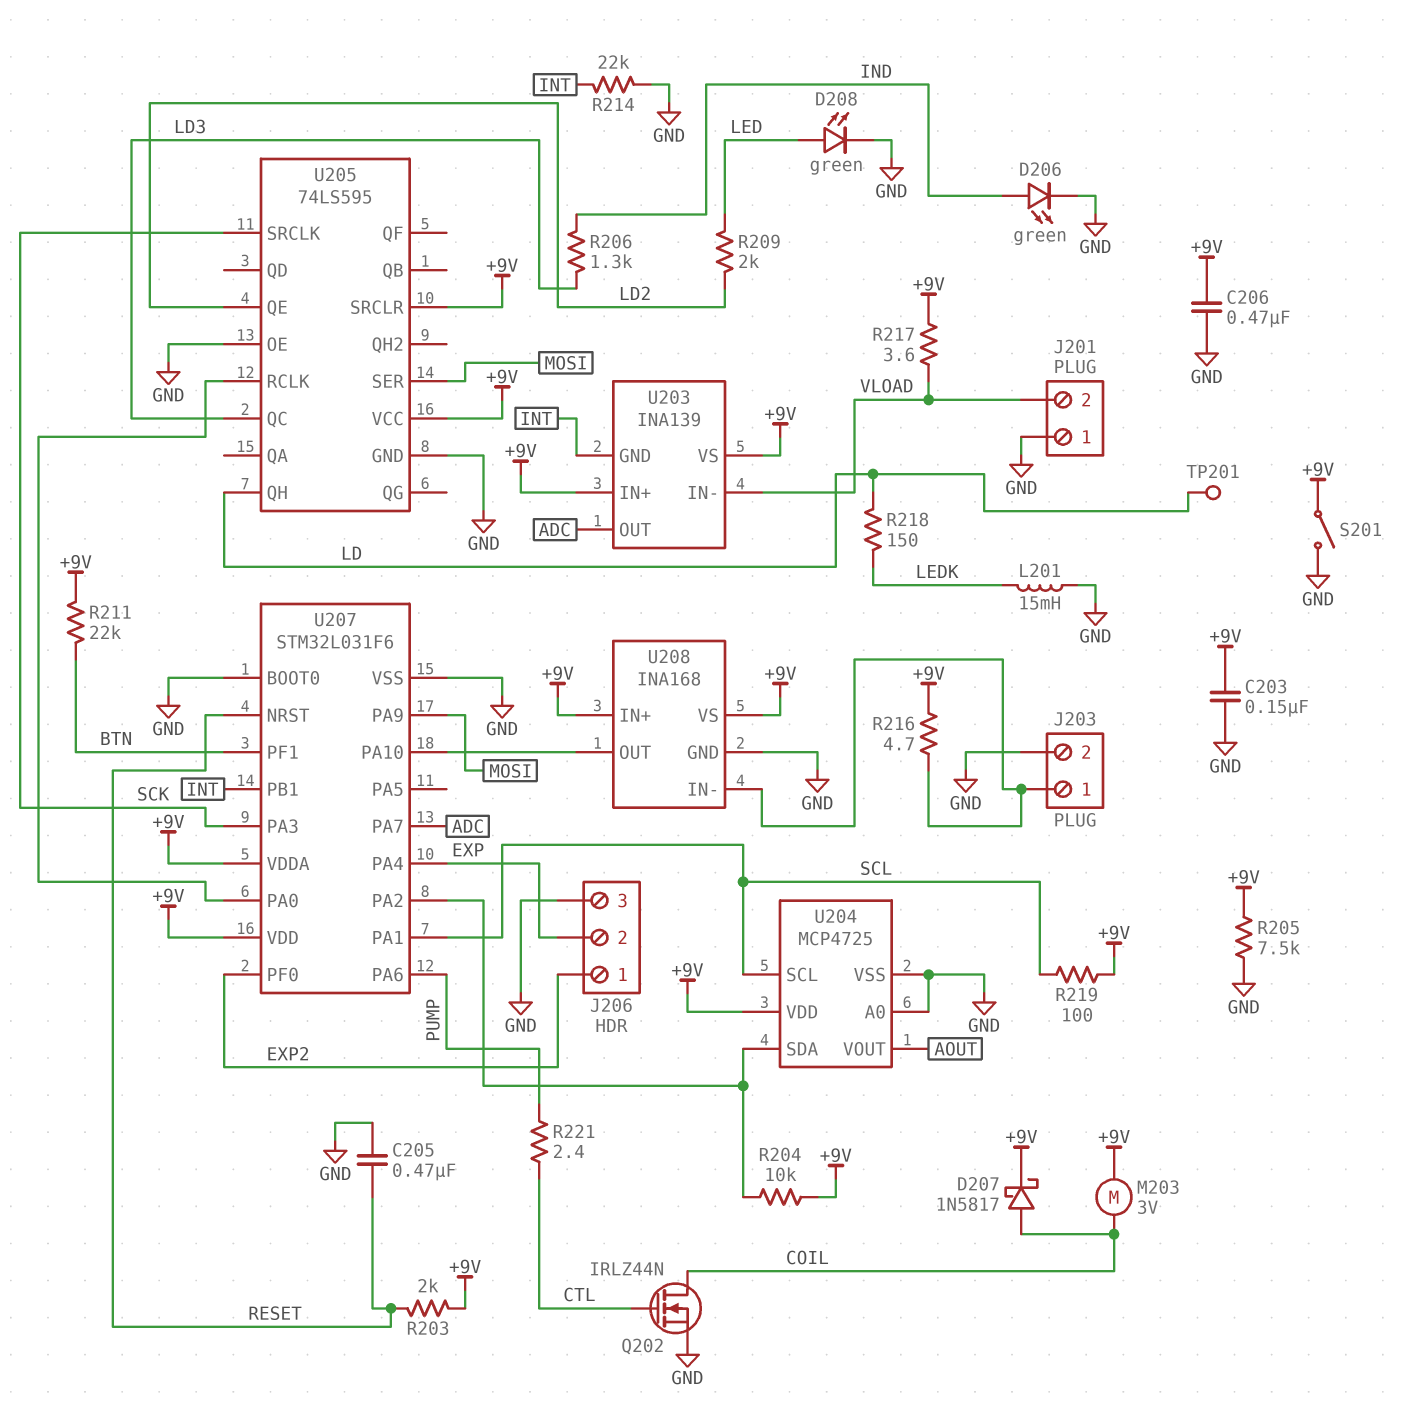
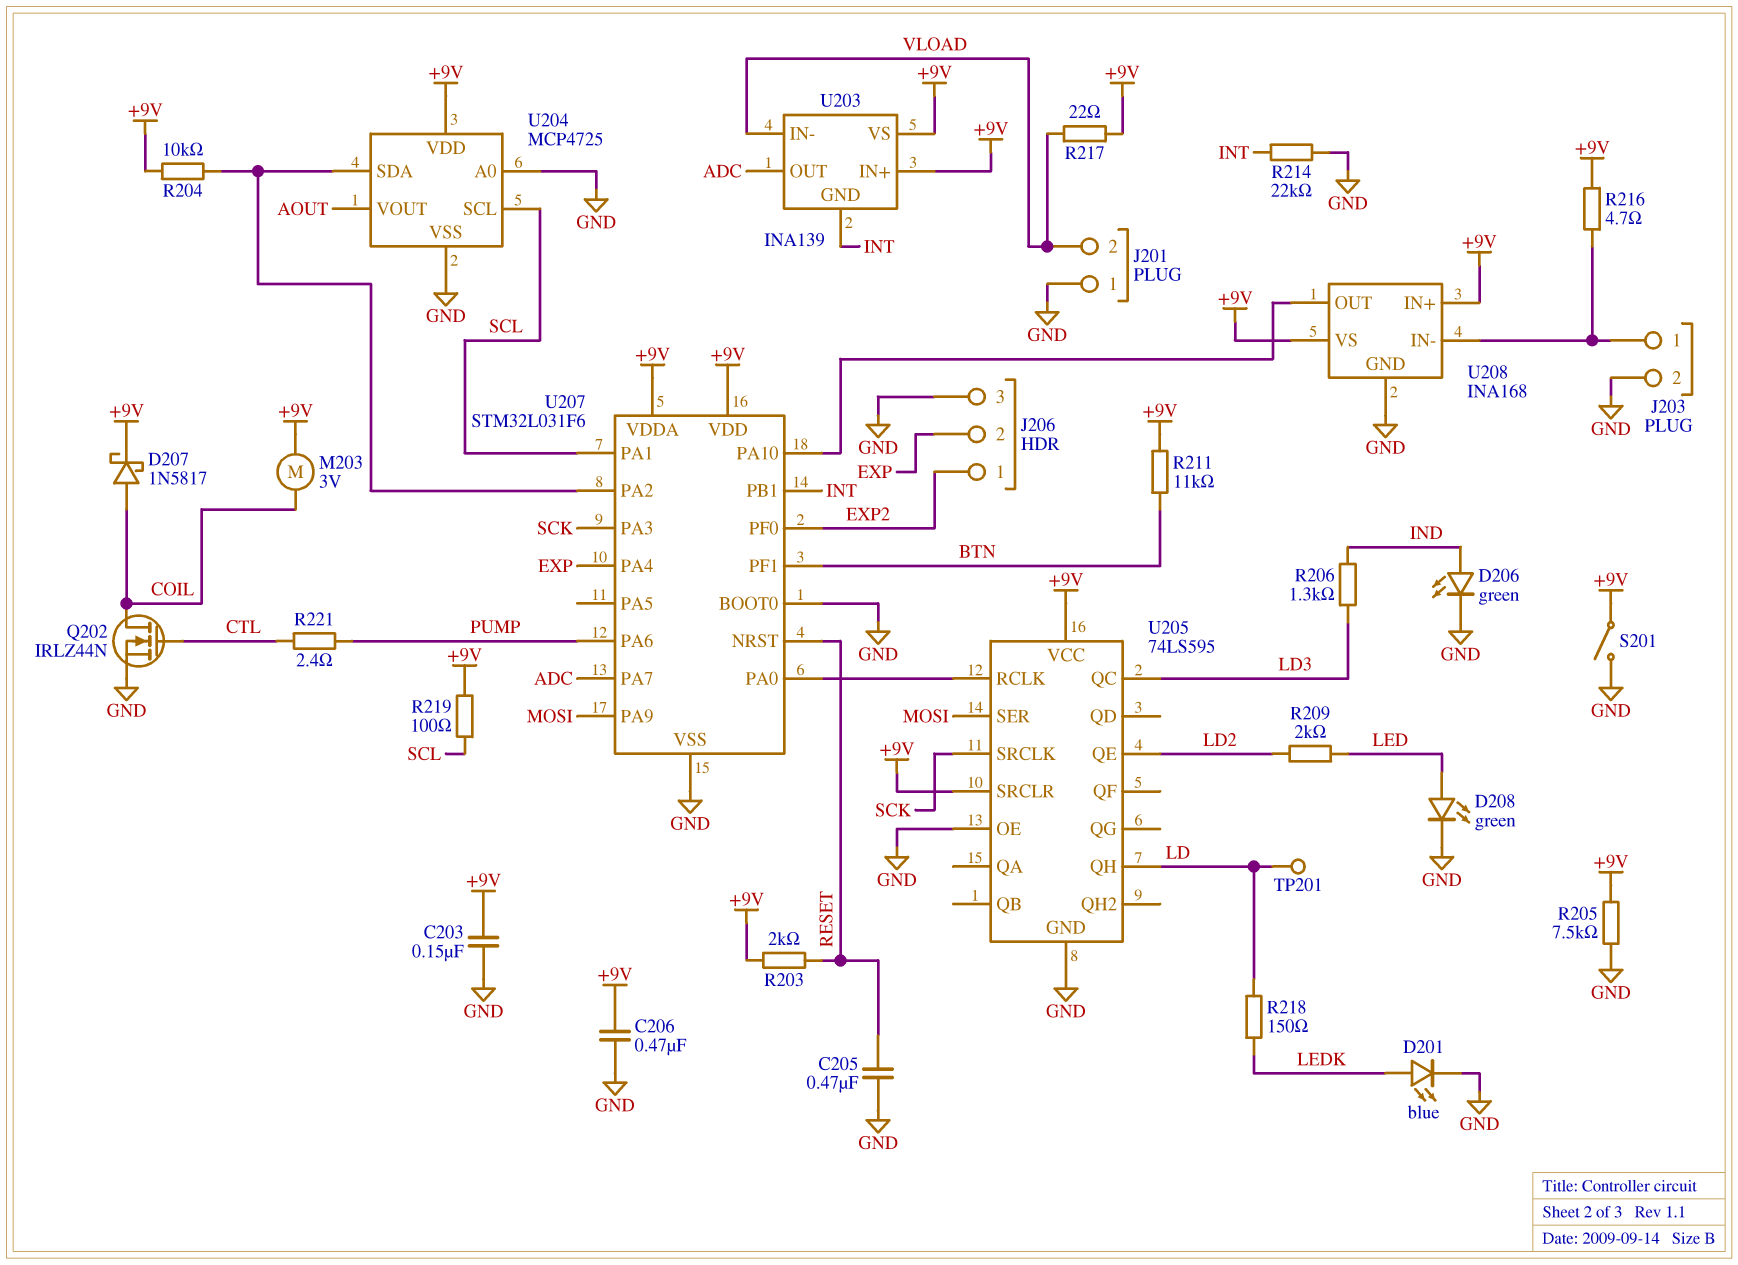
D201: none -> LED blue (A LEDK, K GND)
L201: 15mH (GND, LEDK) -> none
R211: 22k (+9V, BTN) -> 11k (+9V, BTN)
R217: 3.6 (+9V, VLOAD) -> 22 (+9V, VLOAD)

